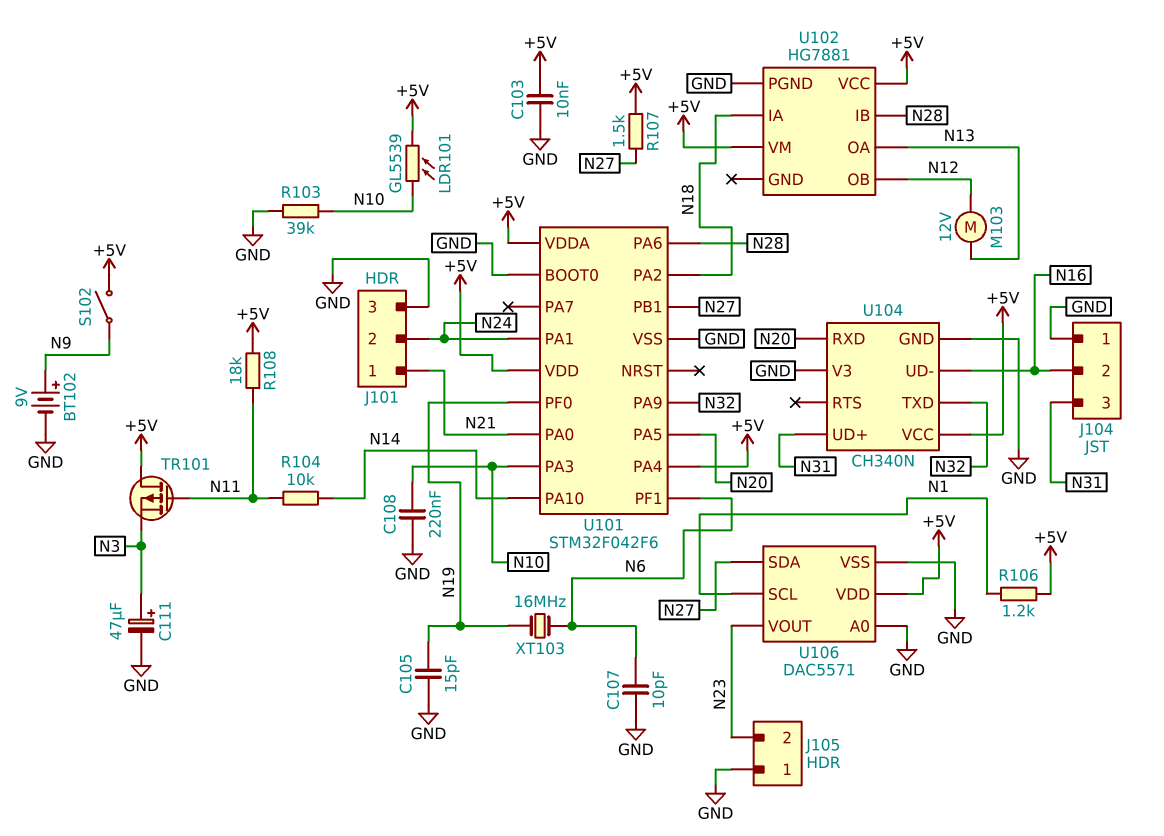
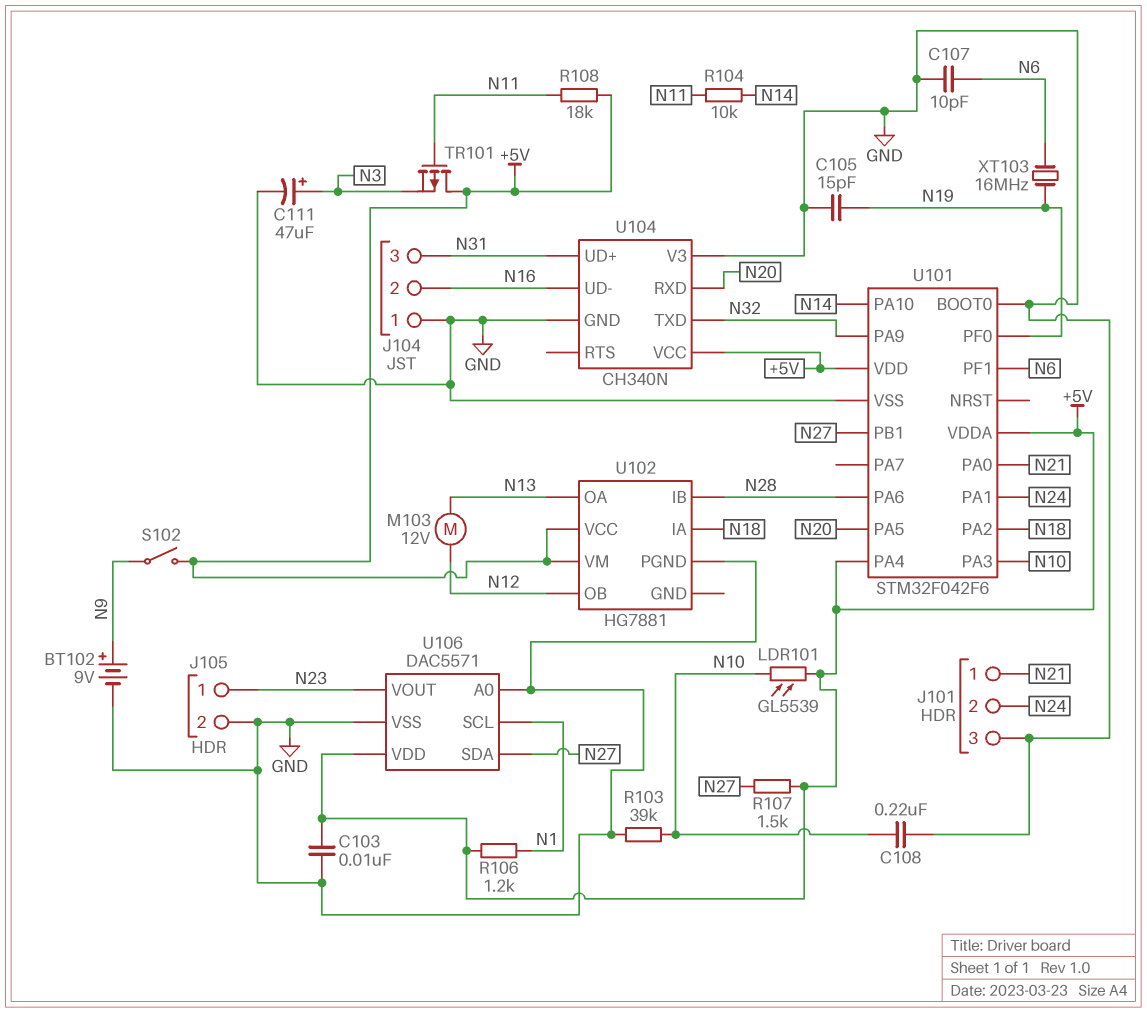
J105 pin 1: GND -> N23
J105 pin 2: N23 -> GND

